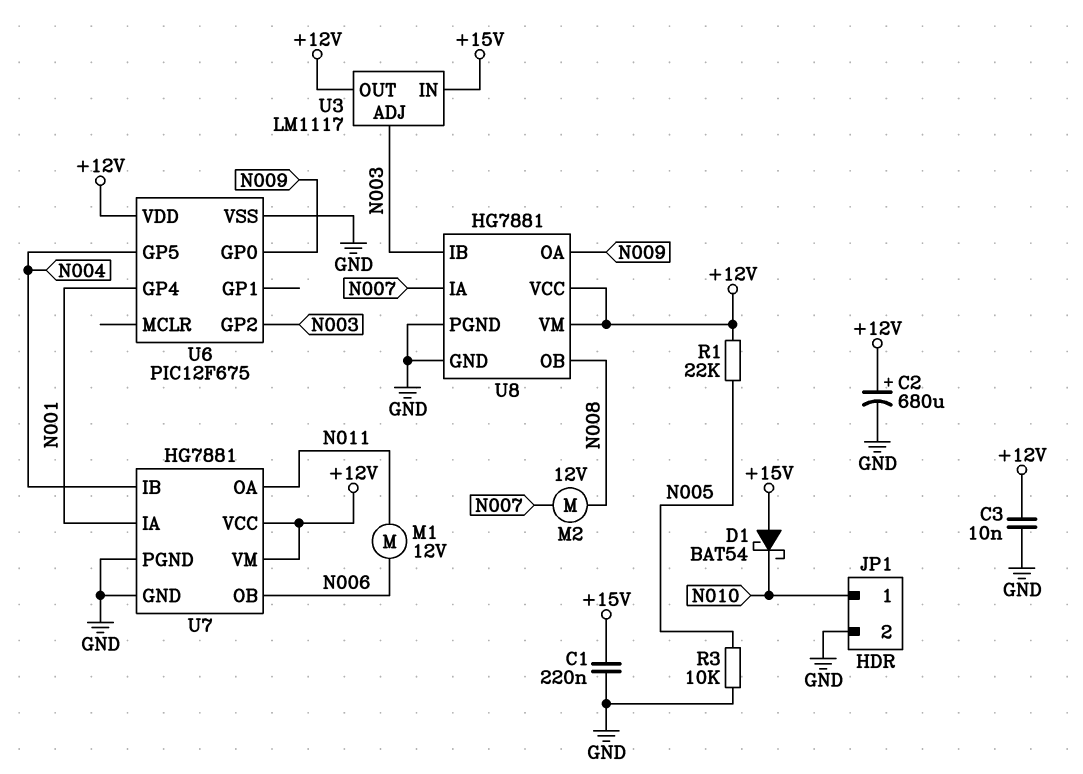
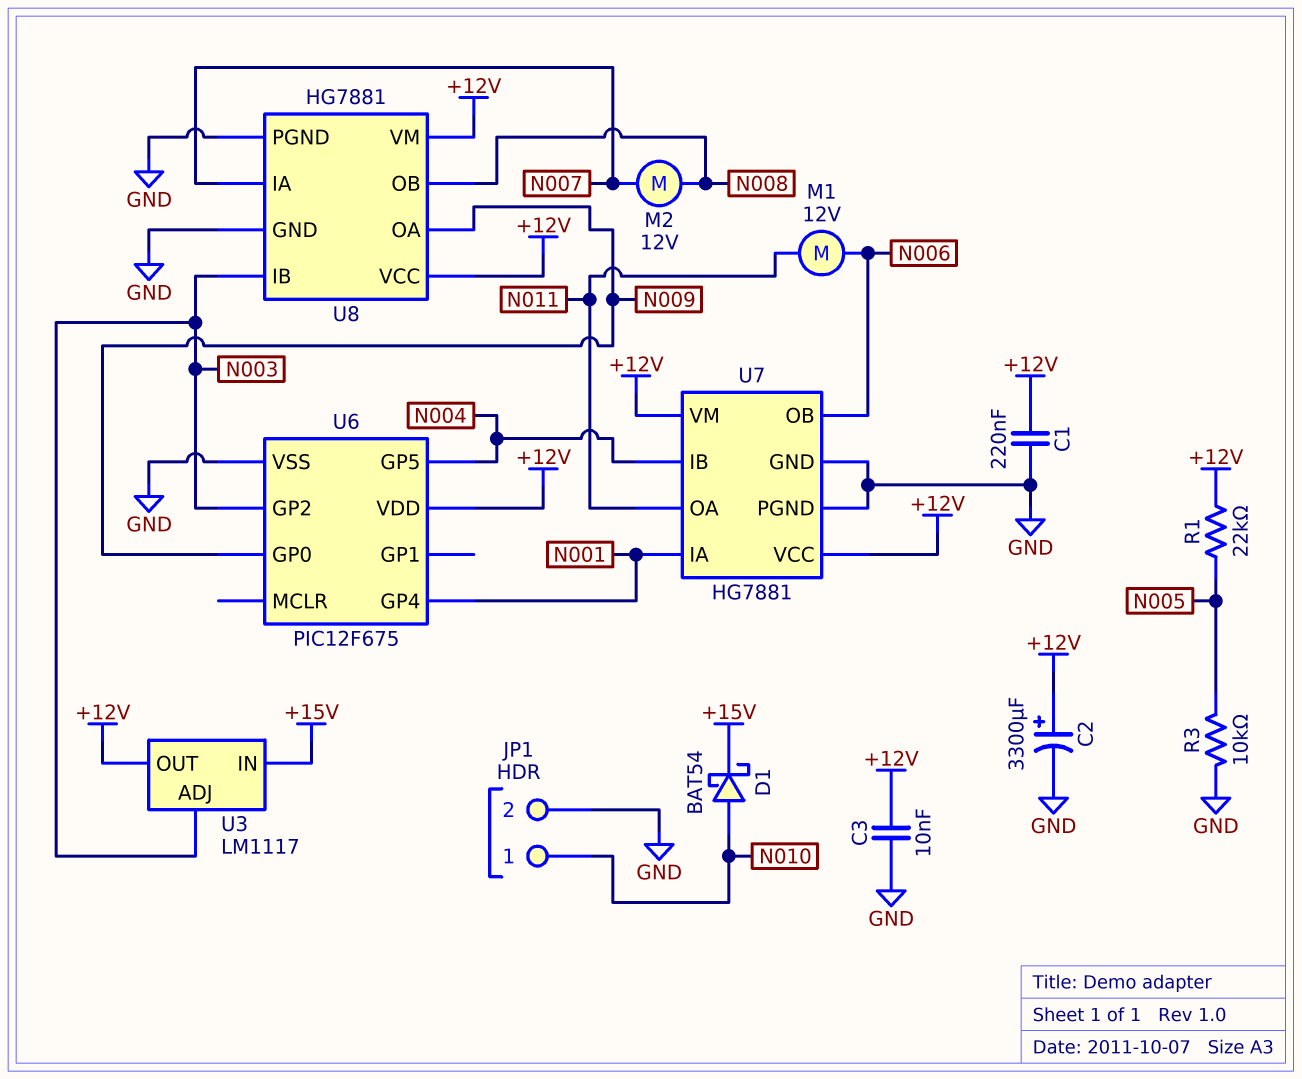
C1: 220nF (+15V, GND) -> 220nF (+12V, GND)
C2: 680uF (plus +12V, minus GND) -> 3300uF (plus +12V, minus GND)
D1: schottky BAT54 (A +15V, K N010) -> schottky BAT54 (A N010, K +15V)

